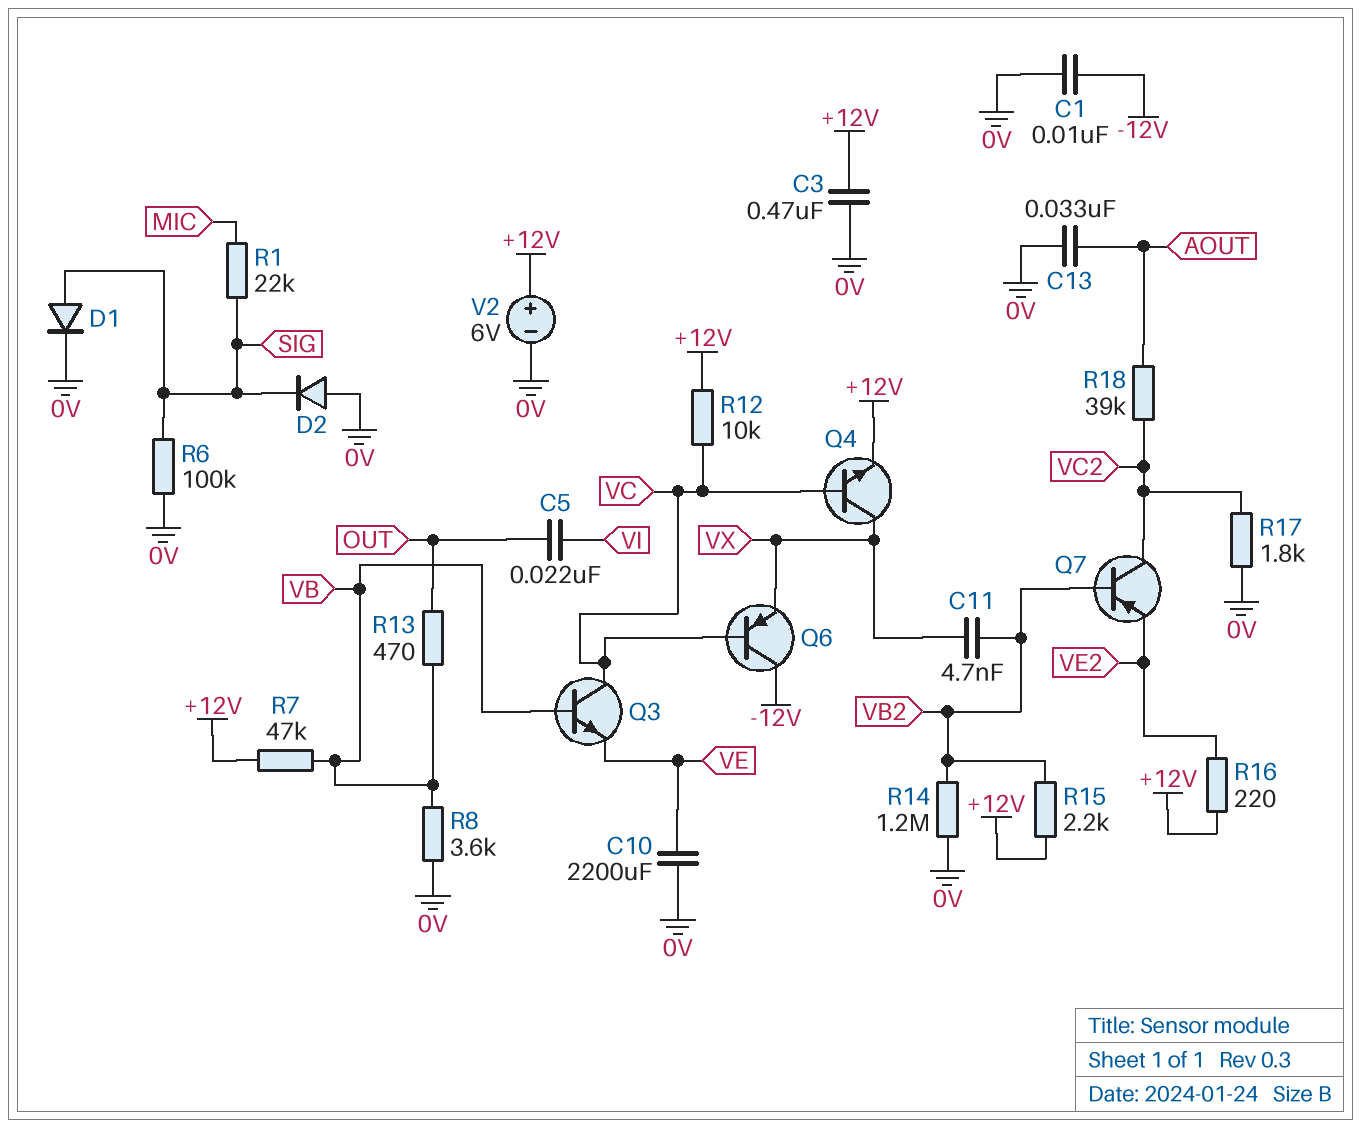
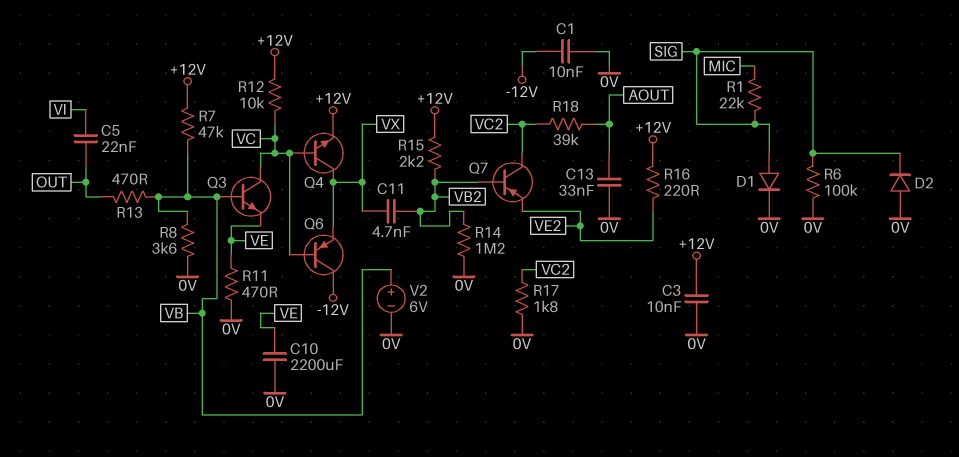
C3: 470nF (+12V, 0V) -> 10nF (+12V, 0V)
R11: none -> 470 (0V, VE)
V2: 6V (plus +12V, minus 0V) -> 6V (plus VB, minus 0V)

